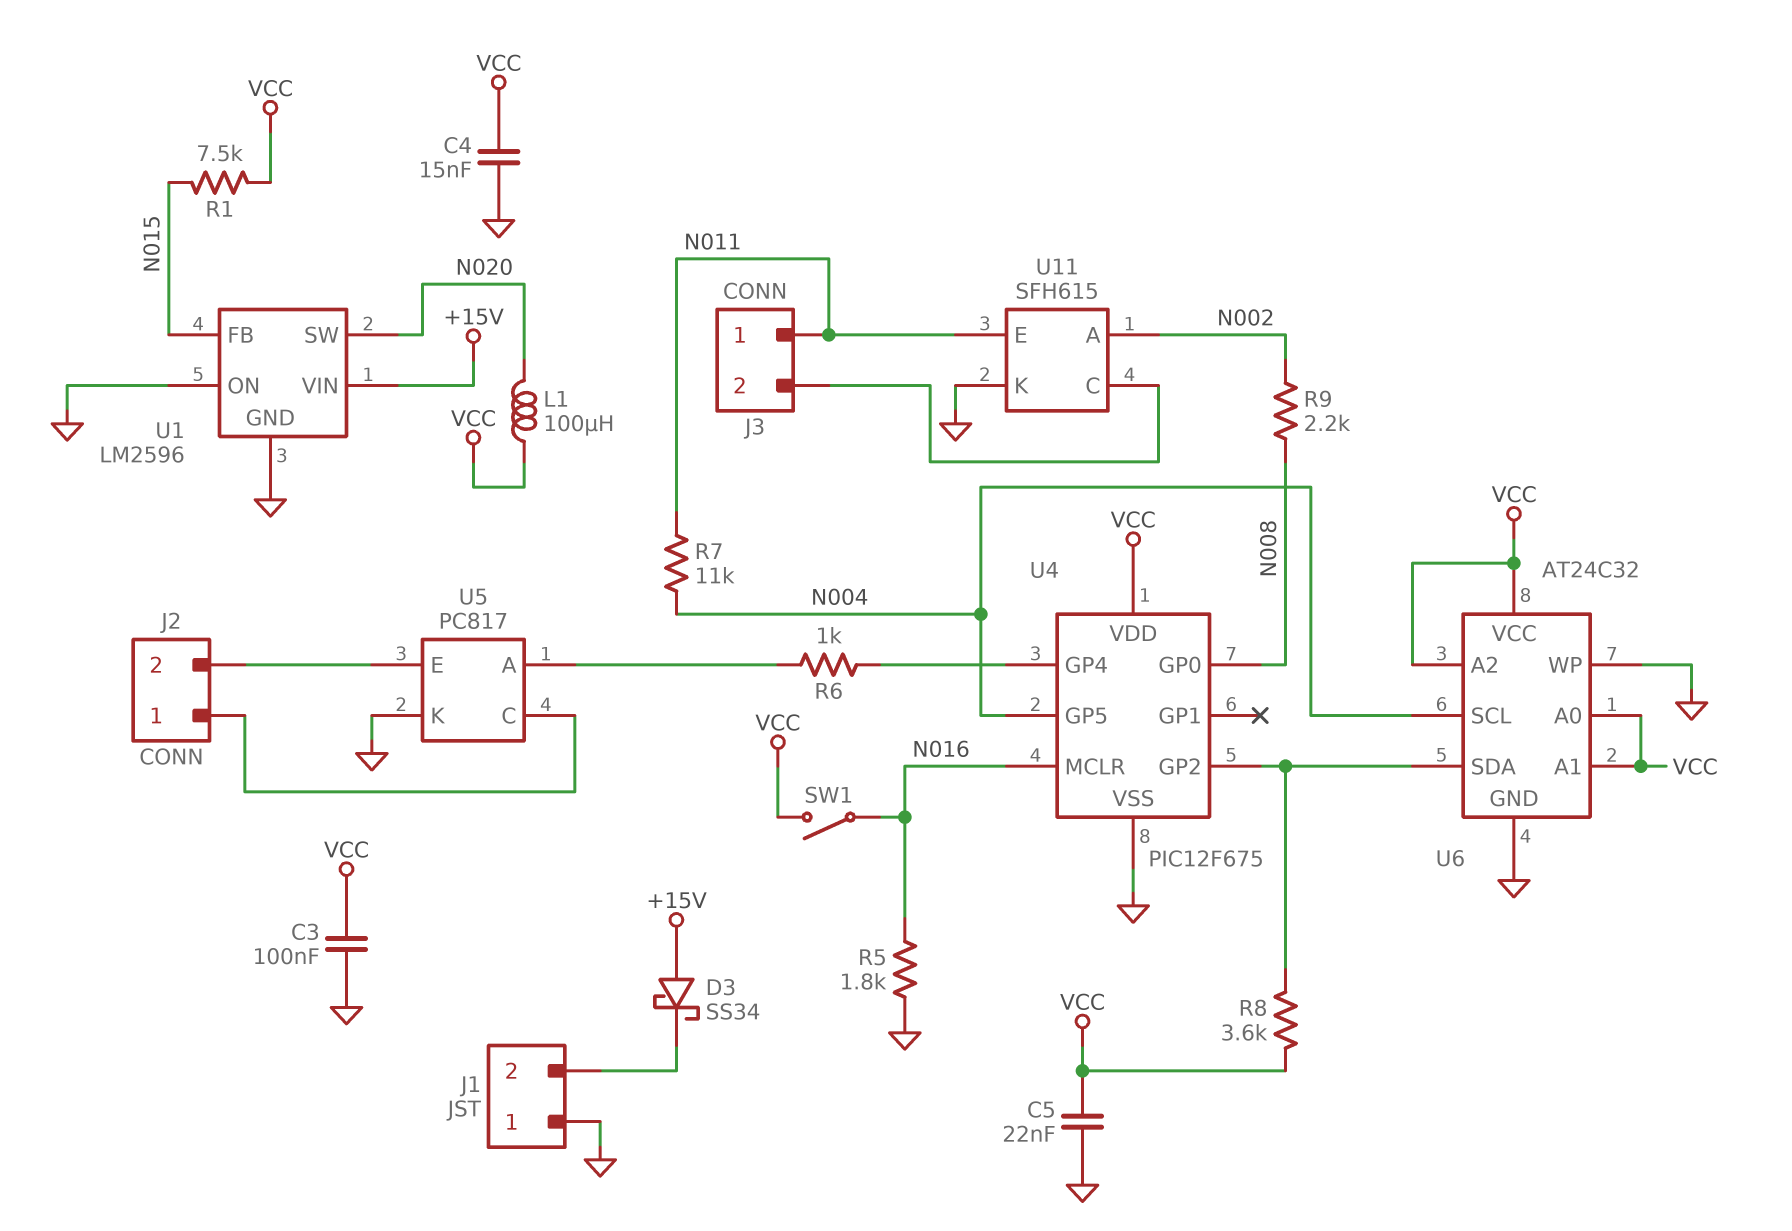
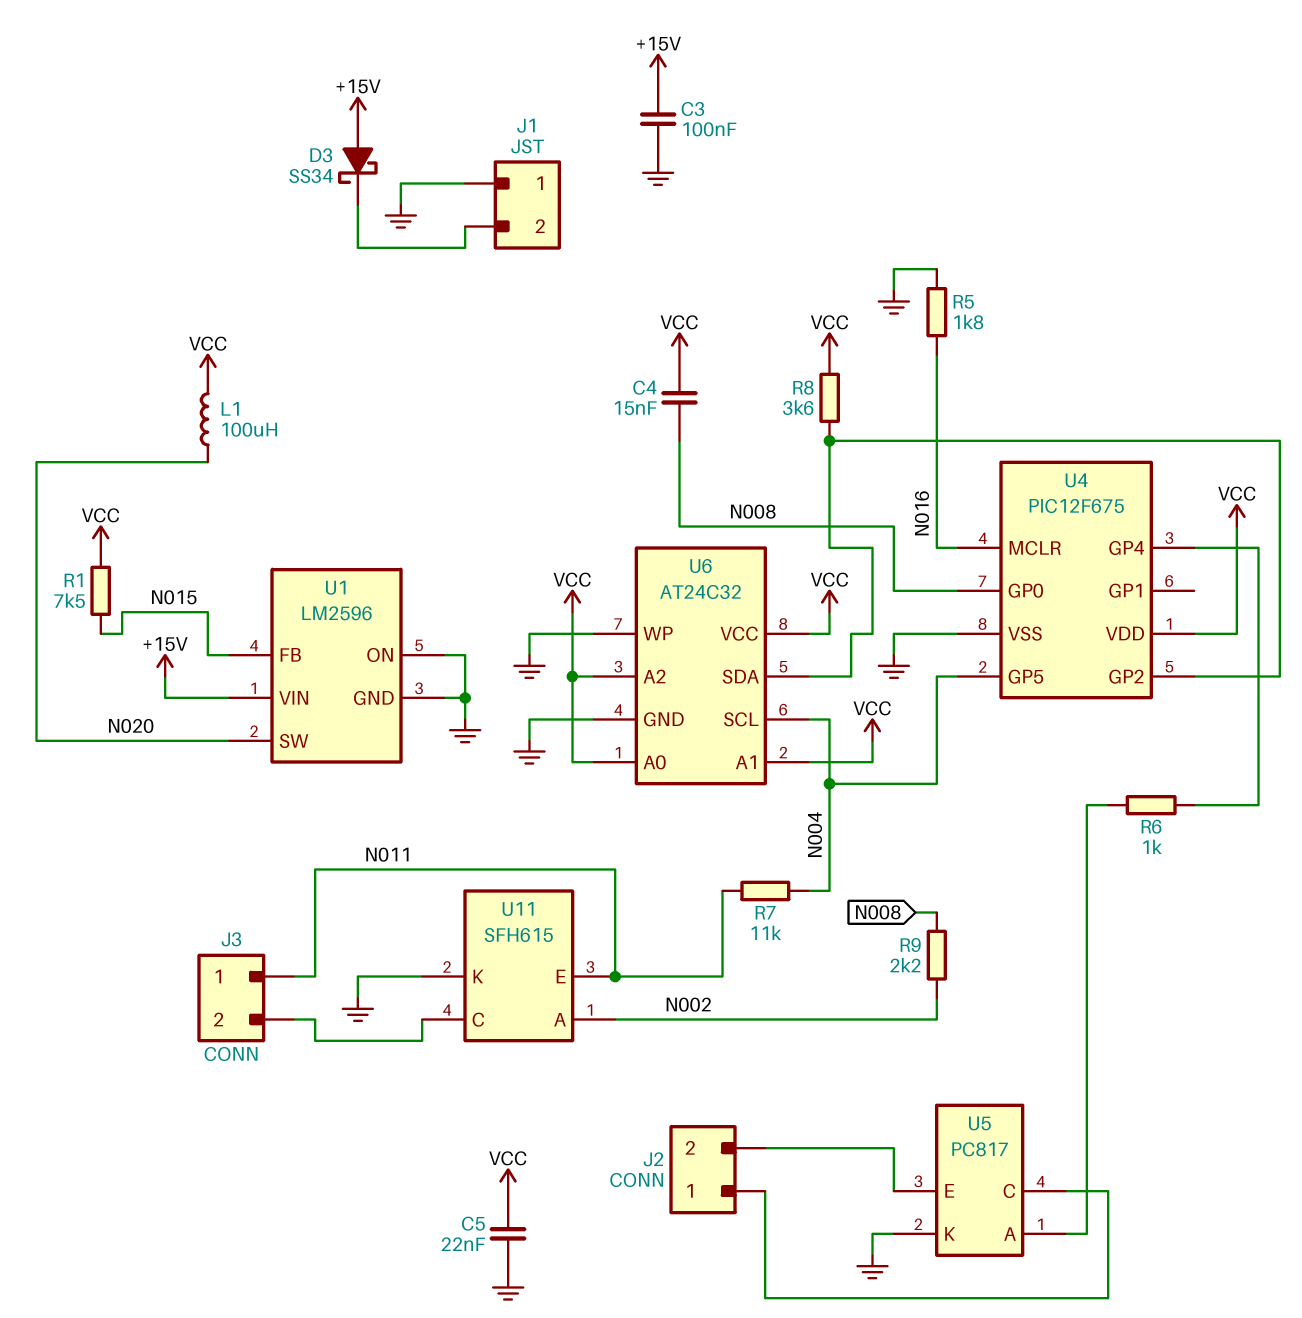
C3: 100nF (GND, VCC) -> 100nF (+15V, GND)
C4: 15nF (GND, VCC) -> 15nF (N008, VCC)
SW1: switch (N016, VCC) -> none

